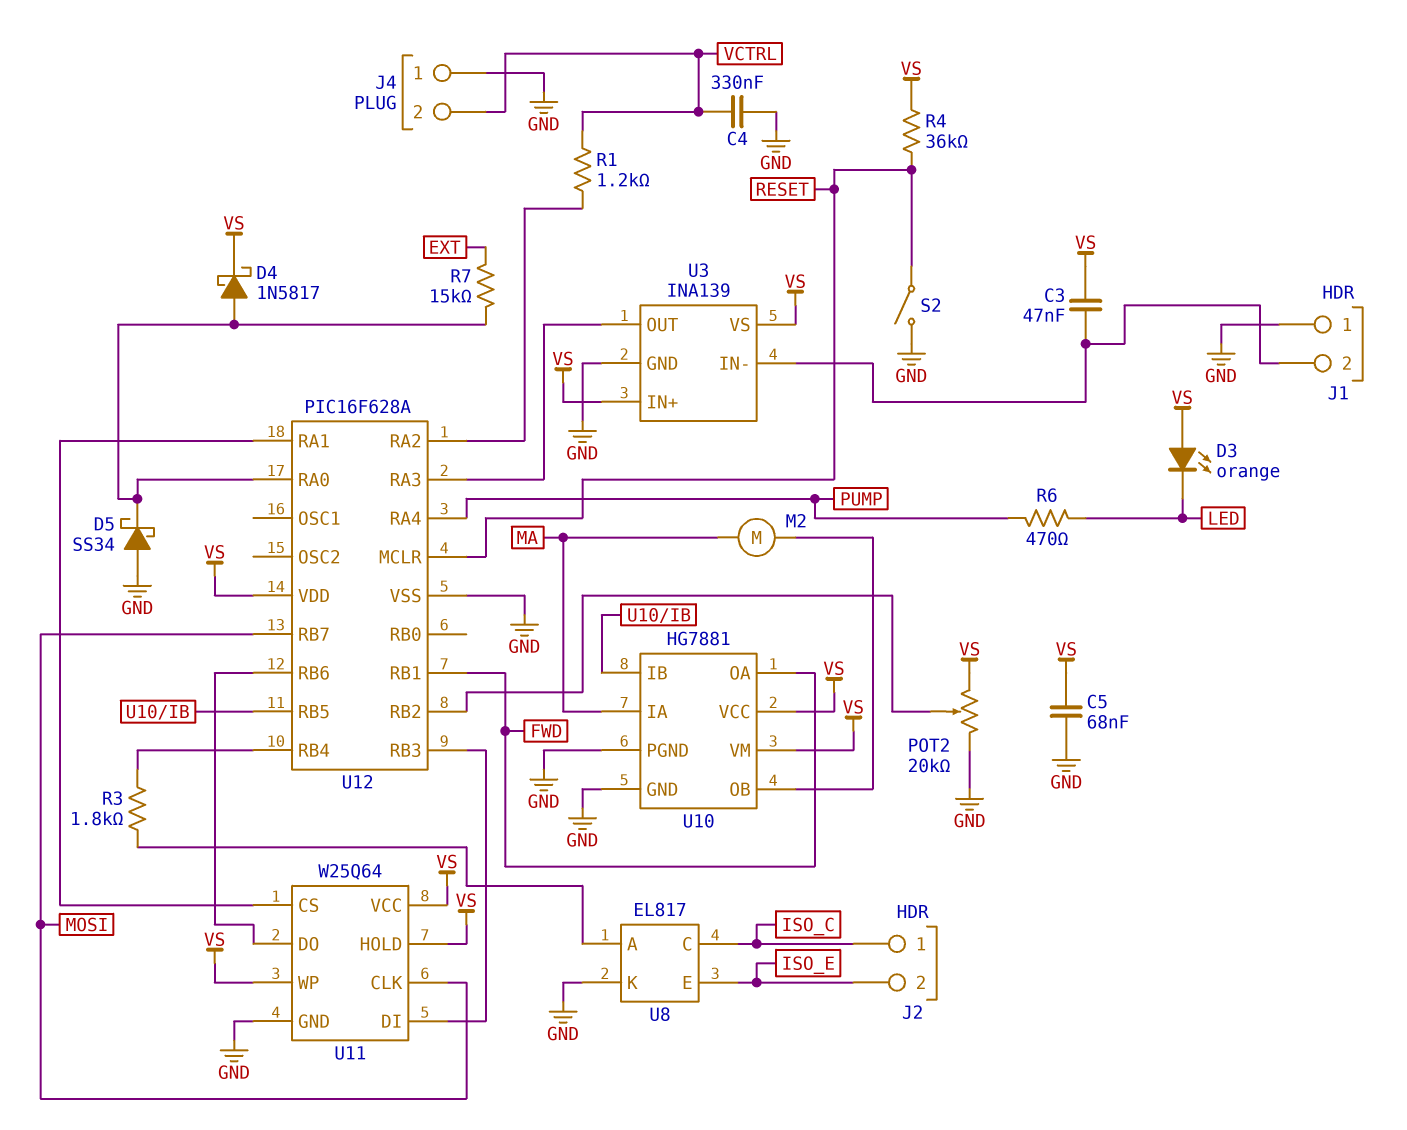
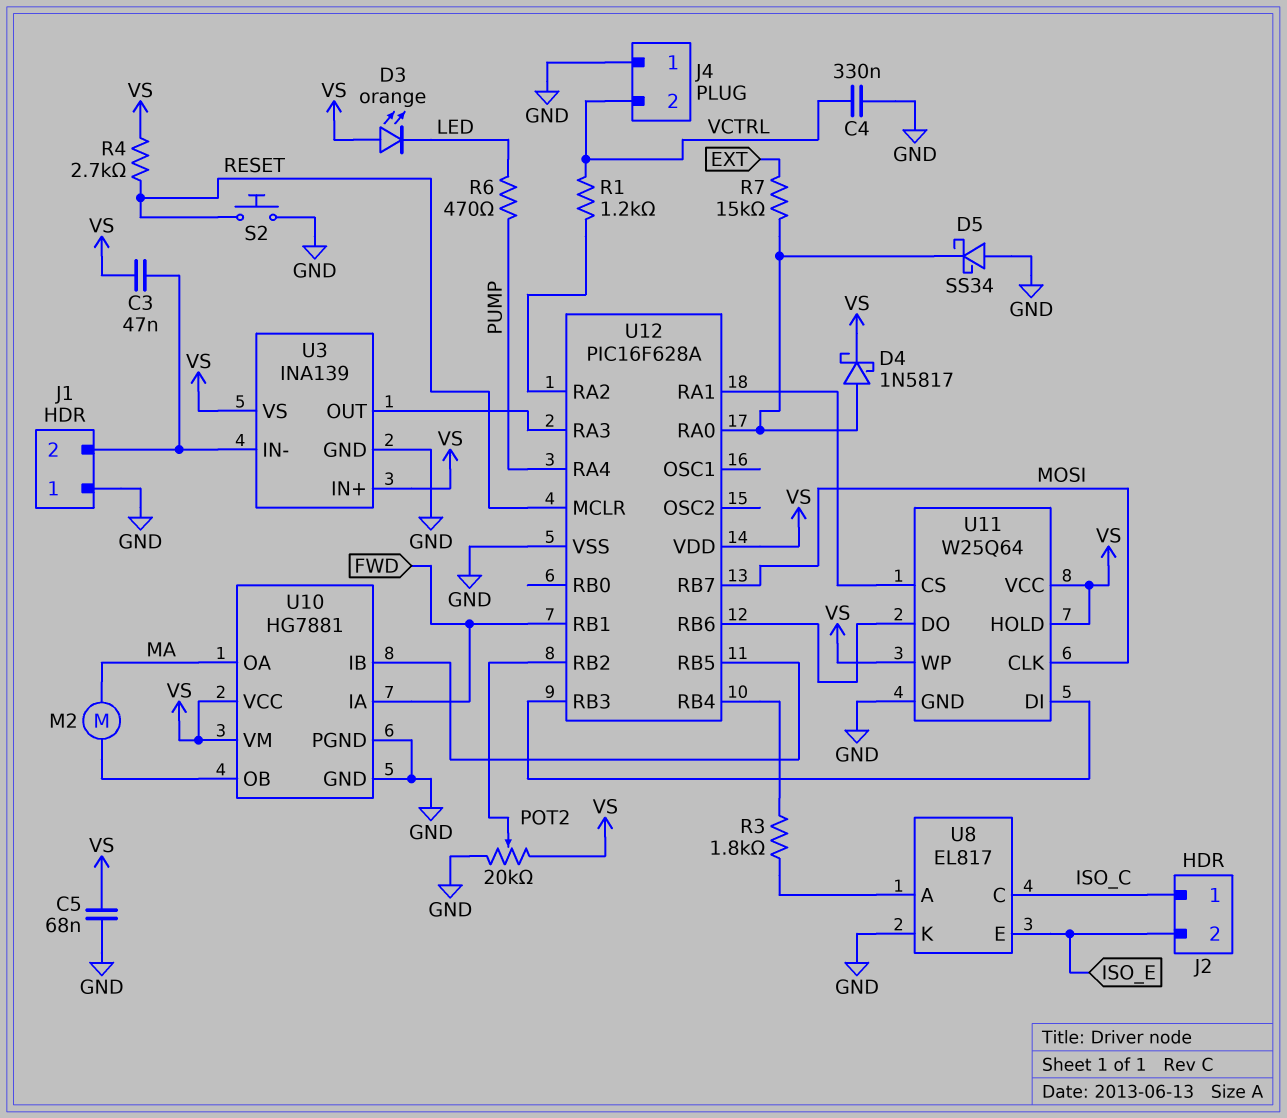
R4: 36k (RESET, VS) -> 2.7k (RESET, VS)
S2: switch (GND, RESET) -> button (GND, RESET)
U10 pin IA: MA -> FWD
U10 pin OA: FWD -> MA

